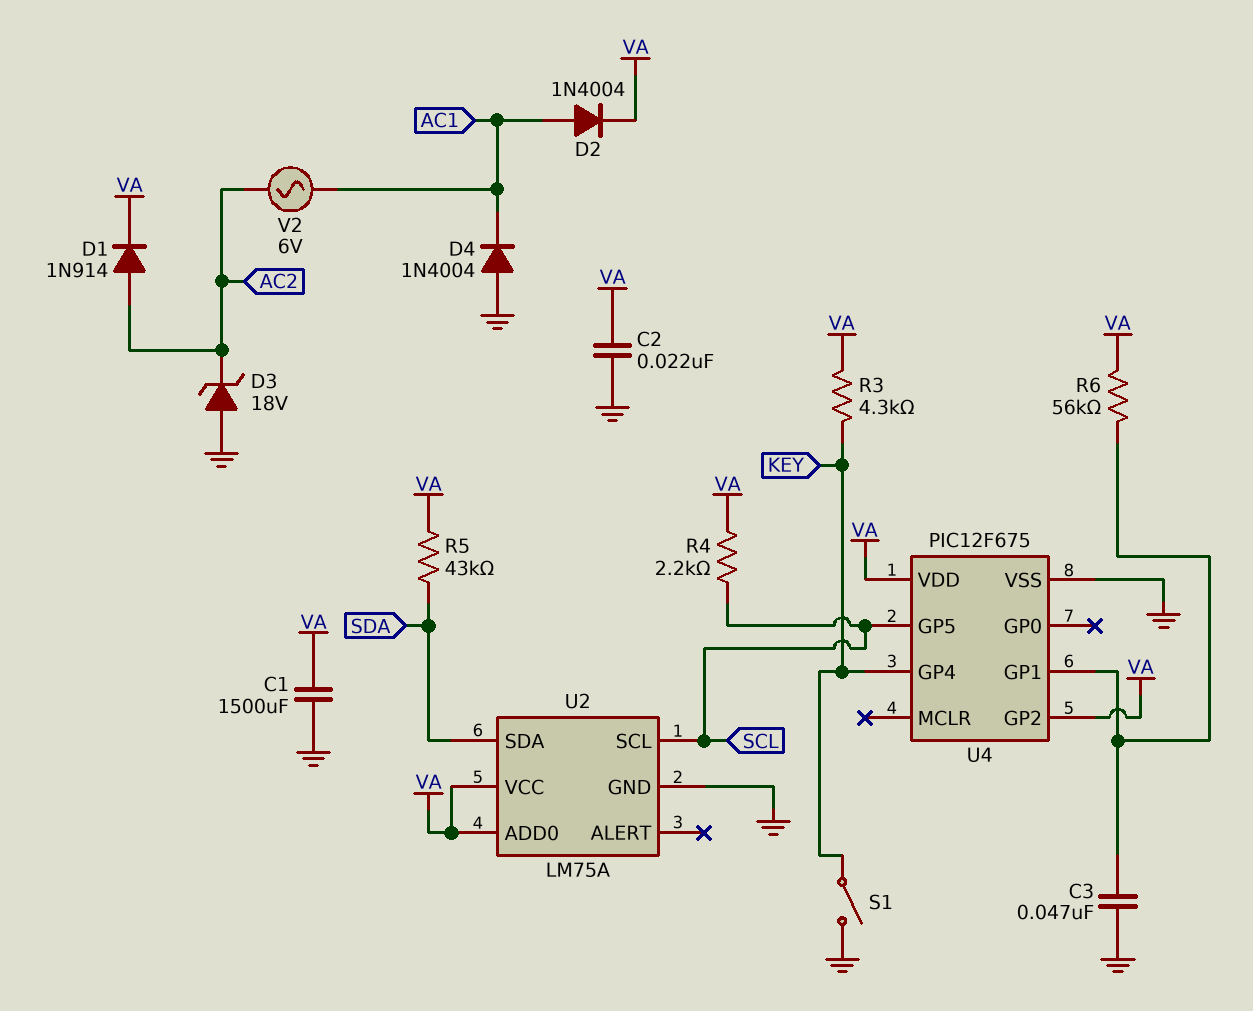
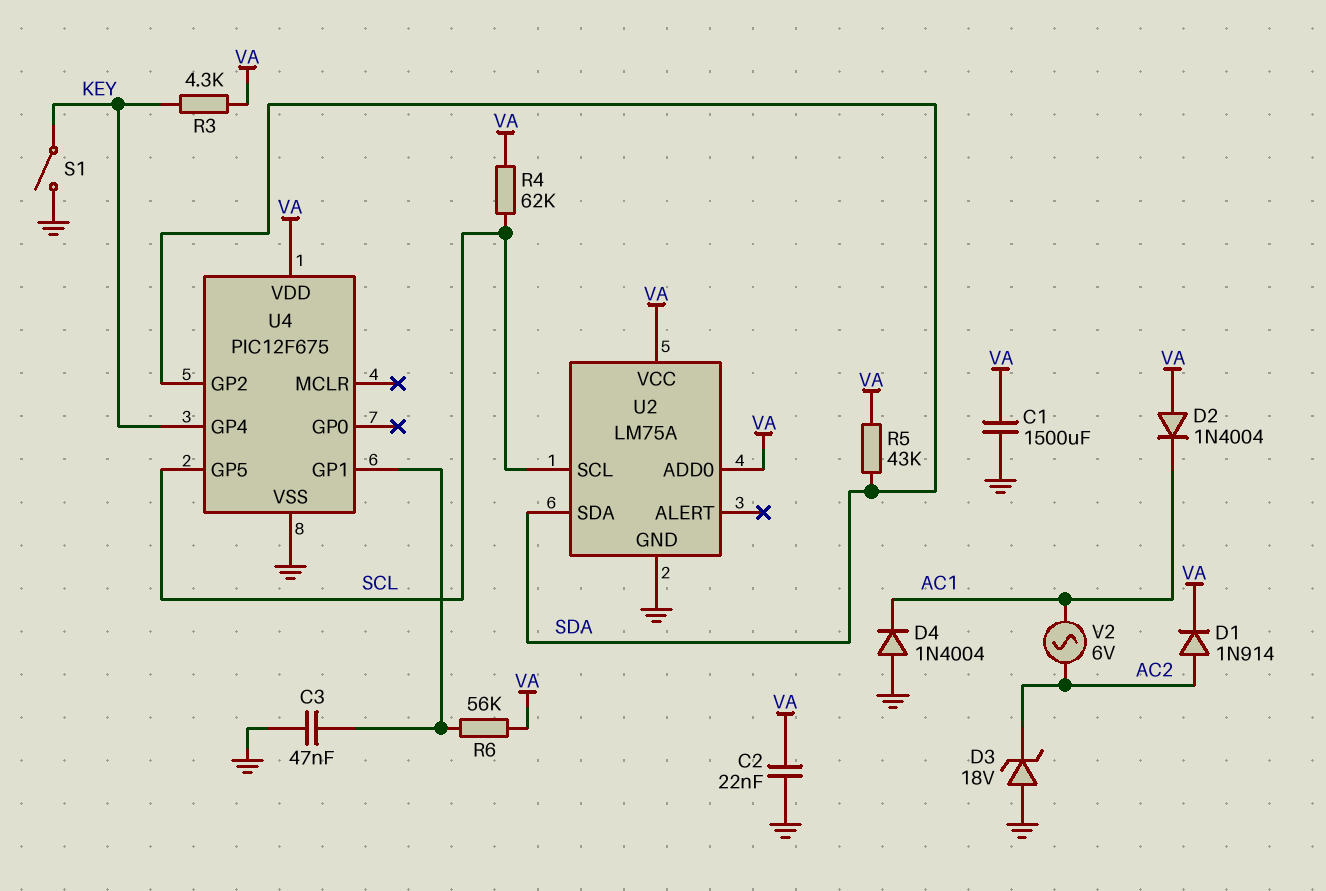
D2: diode 1N4004 (A AC1, K VA) -> diode 1N4004 (A VA, K AC1)
R4: 2.2k (SCL, VA) -> 62k (SCL, VA)
U4 pin GP2: VA -> SDA

